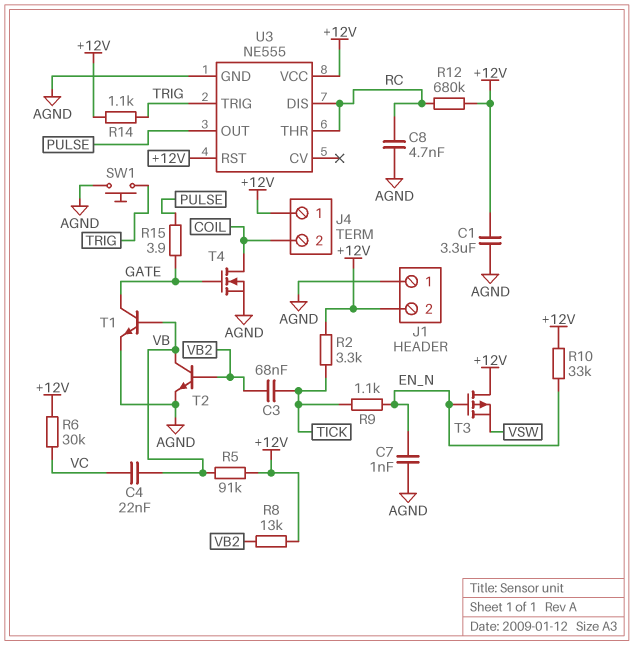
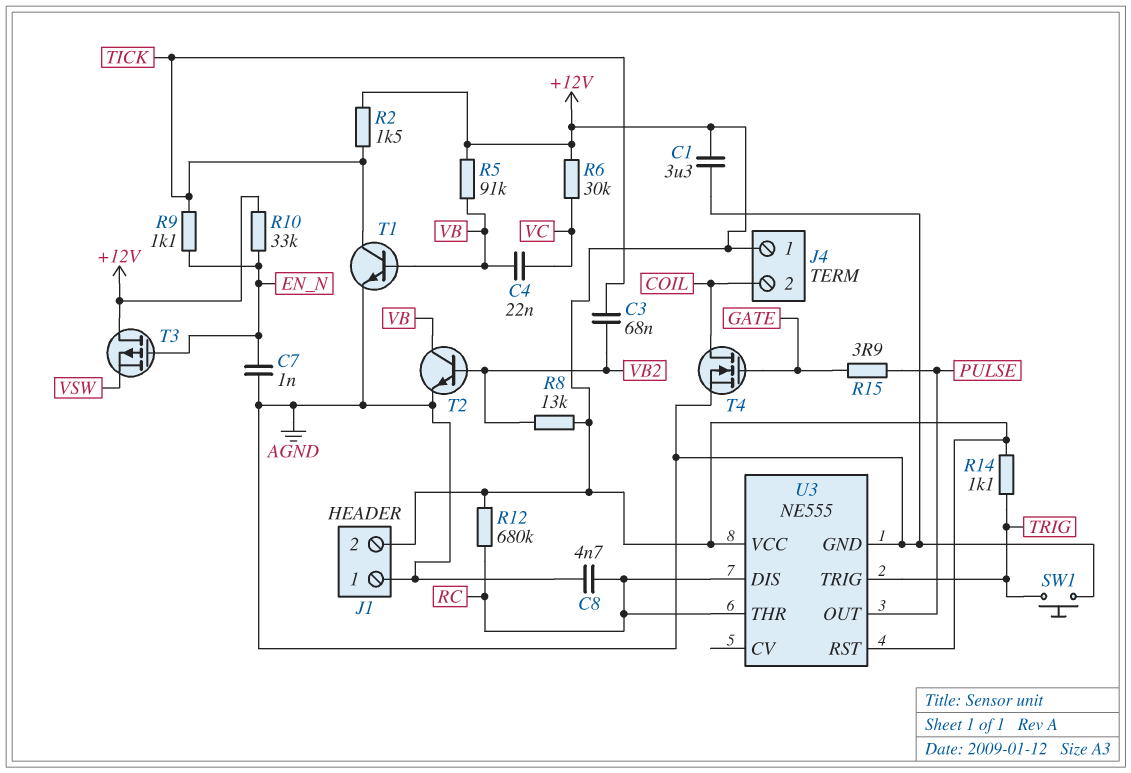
R2: 3.3k (+12V, TICK) -> 1.5k (+12V, TICK)
T1: NPN (B VB, C GATE, E AGND) -> NPN (B VB, C TICK, E AGND)

